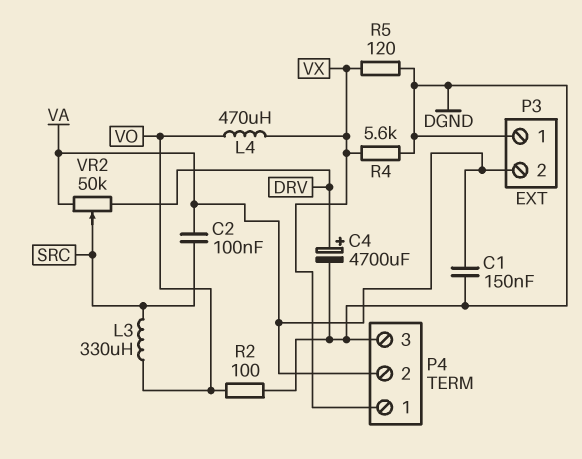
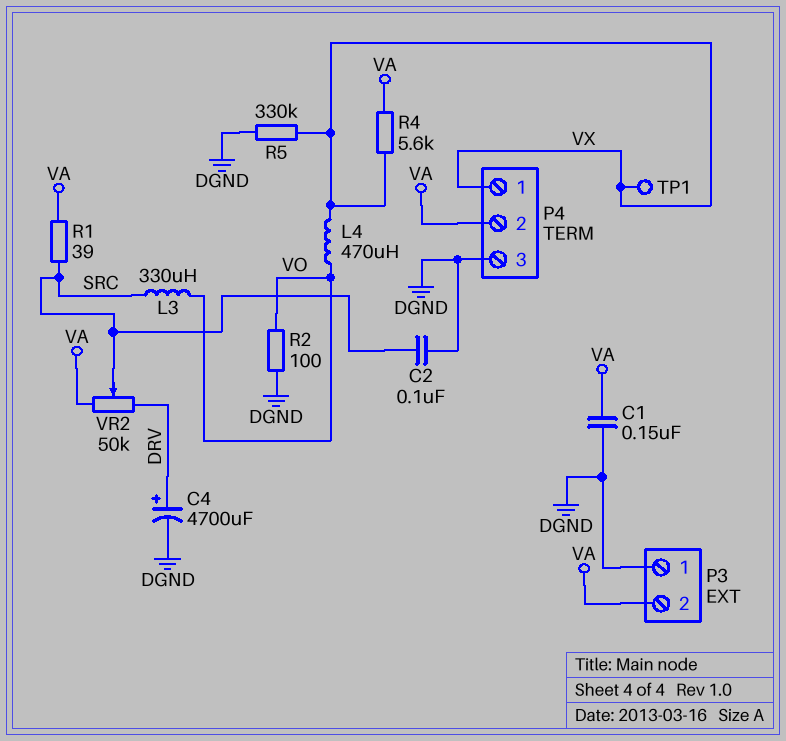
C2: 100nF (SRC, VA) -> 100nF (DGND, SRC)
R1: none -> 39 (SRC, VA)
R4: 5.6k (DGND, VX) -> 5.6k (VA, VX)
R5: 120 (DGND, VX) -> 330k (DGND, VX)
TP1: none -> test point (VX)

